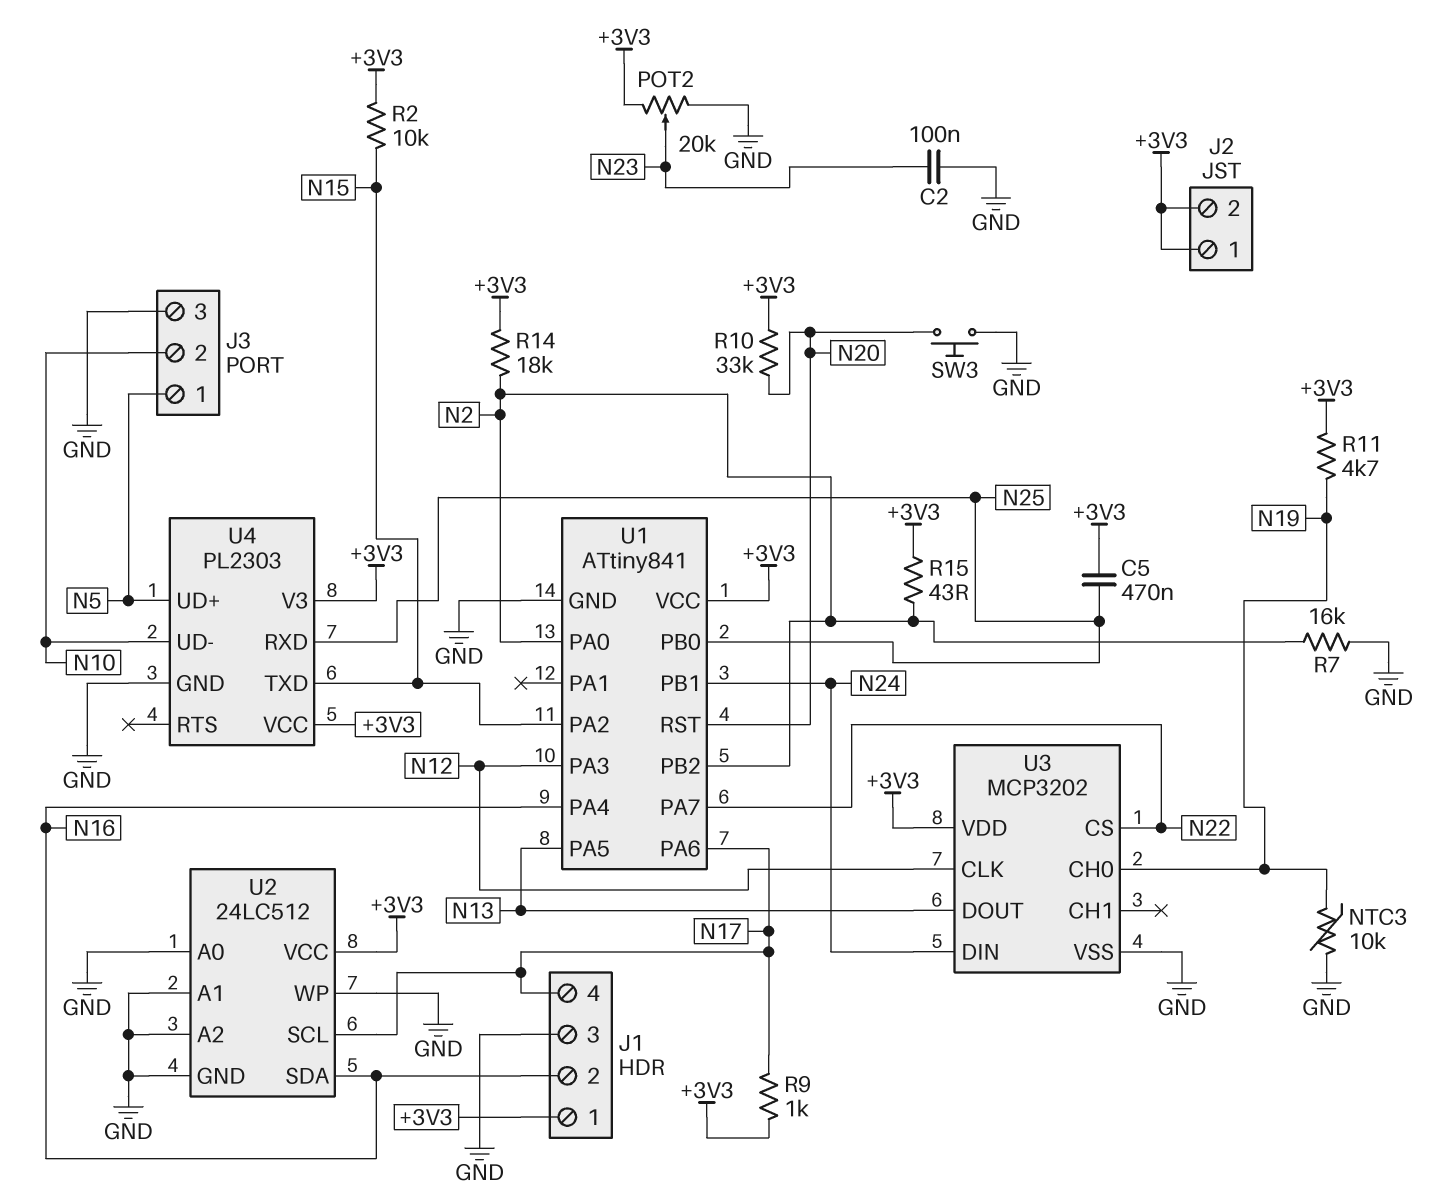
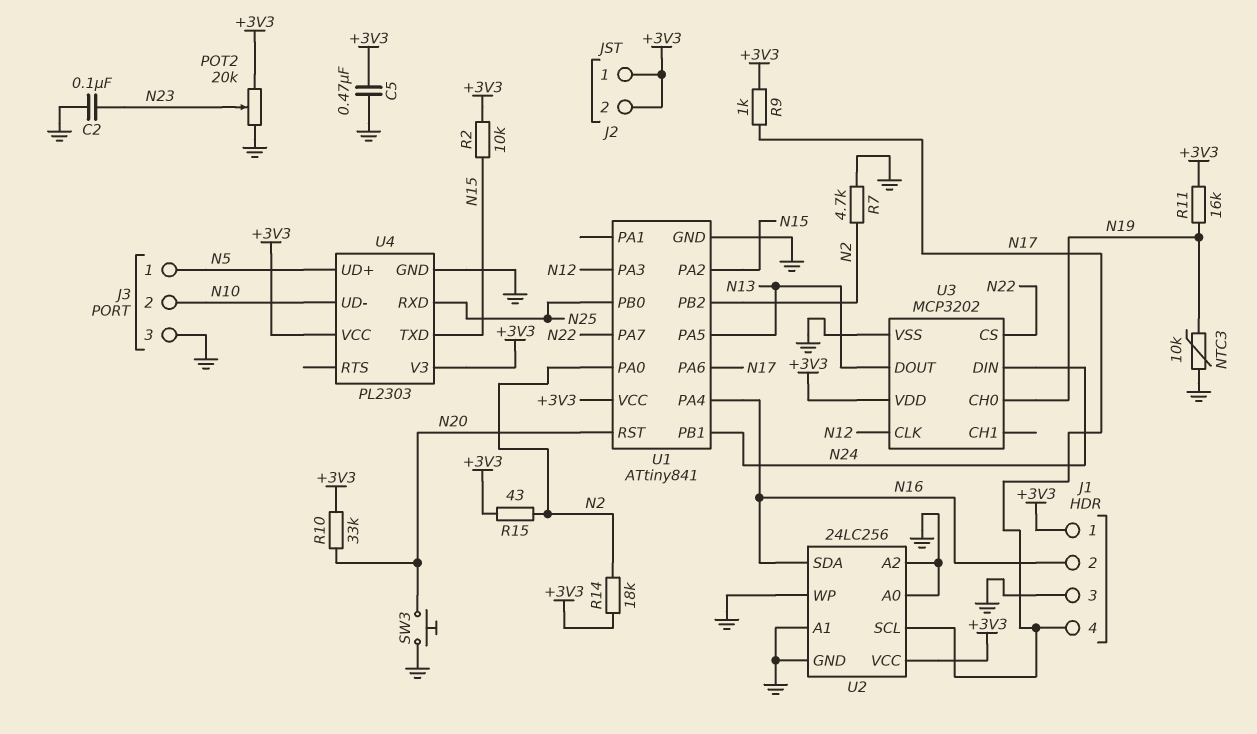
C5: 470nF (+3V3, N25) -> 470nF (+3V3, GND)
R7: 16k (GND, N2) -> 4.7k (GND, N2)
R11: 4.7k (+3V3, N19) -> 16k (+3V3, N19)
U2: 24LC512 -> 24LC256

